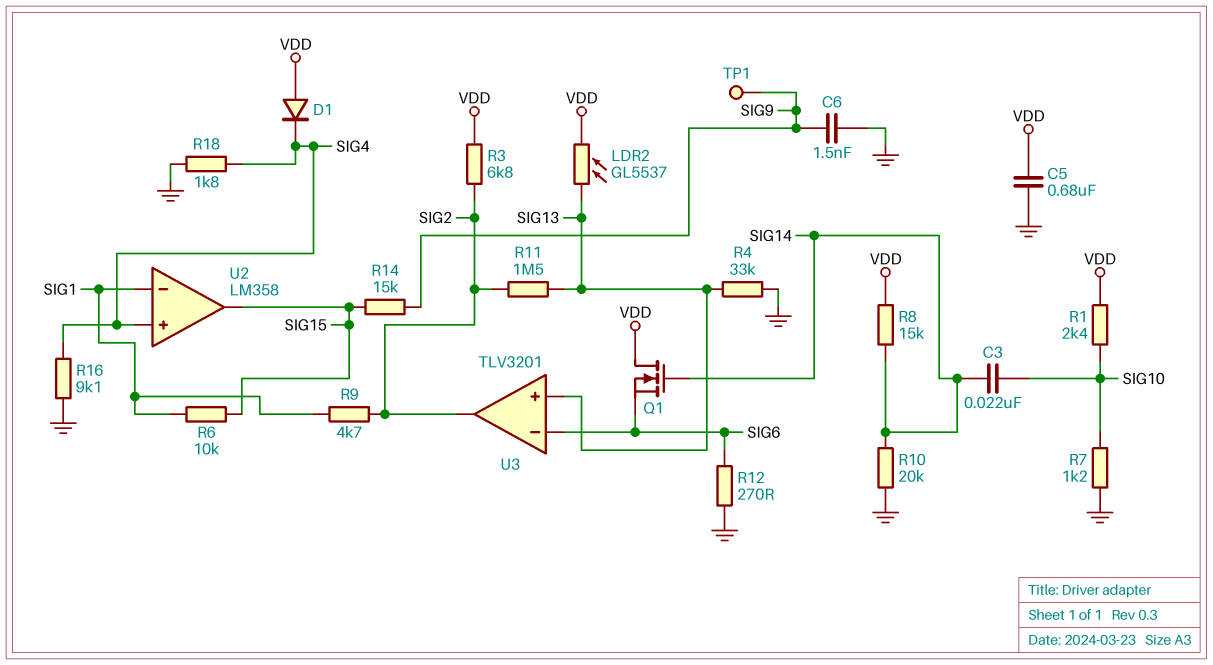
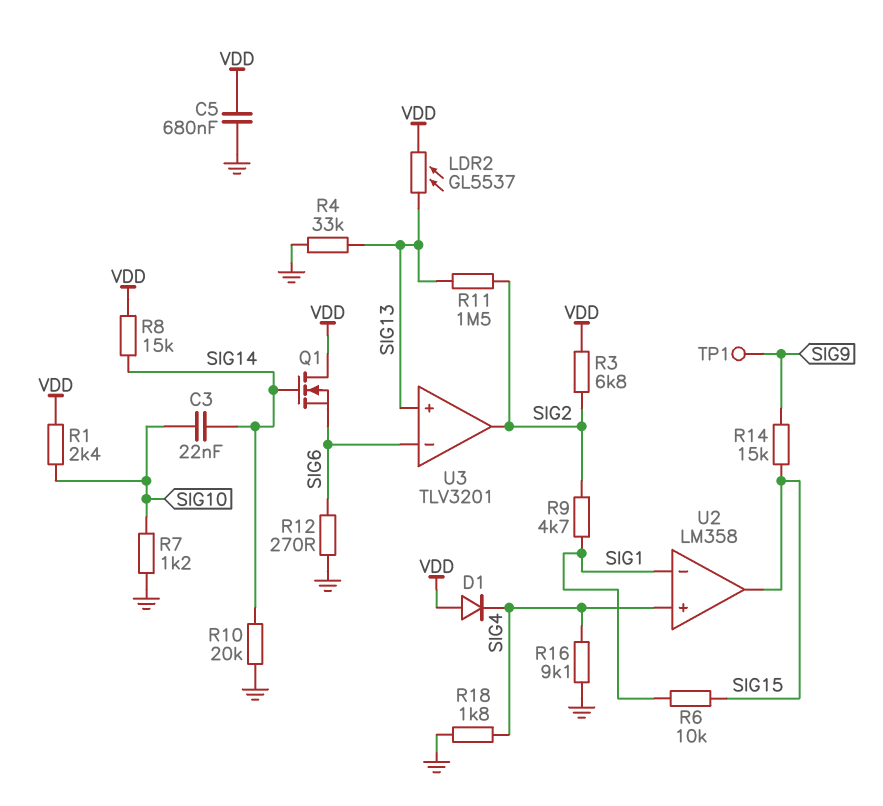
C6: 1.5nF (GND, SIG9) -> none

